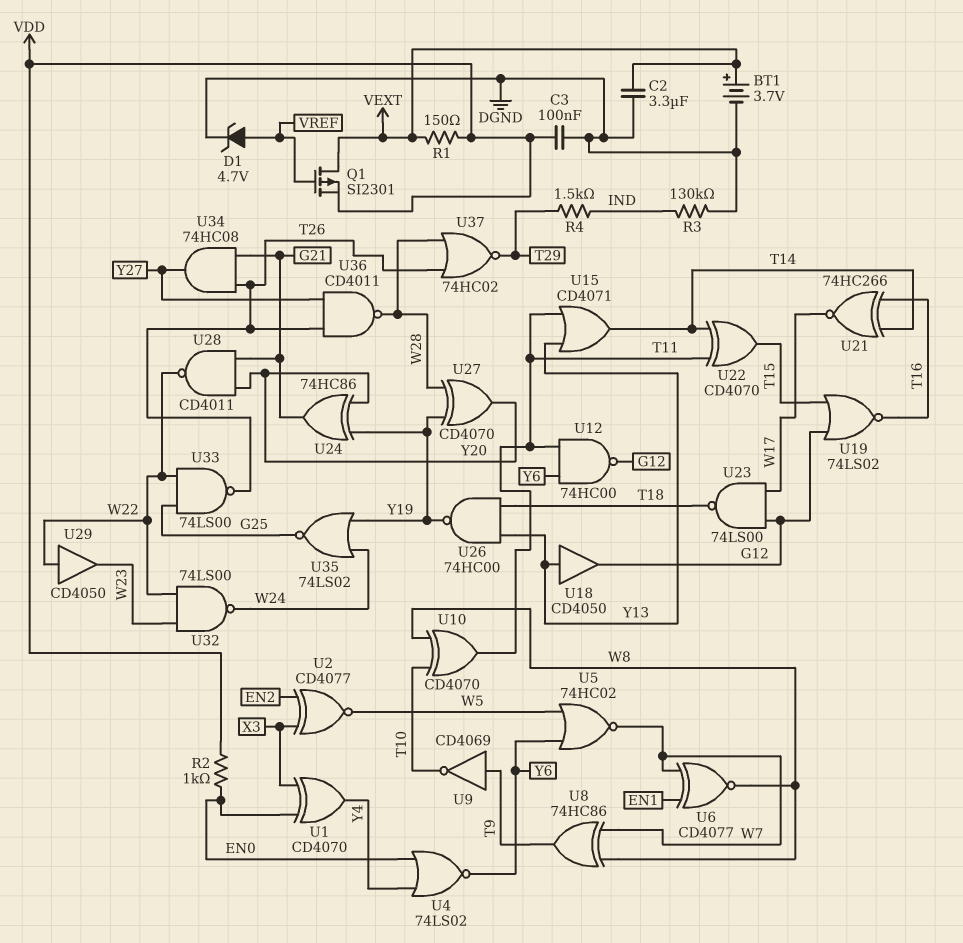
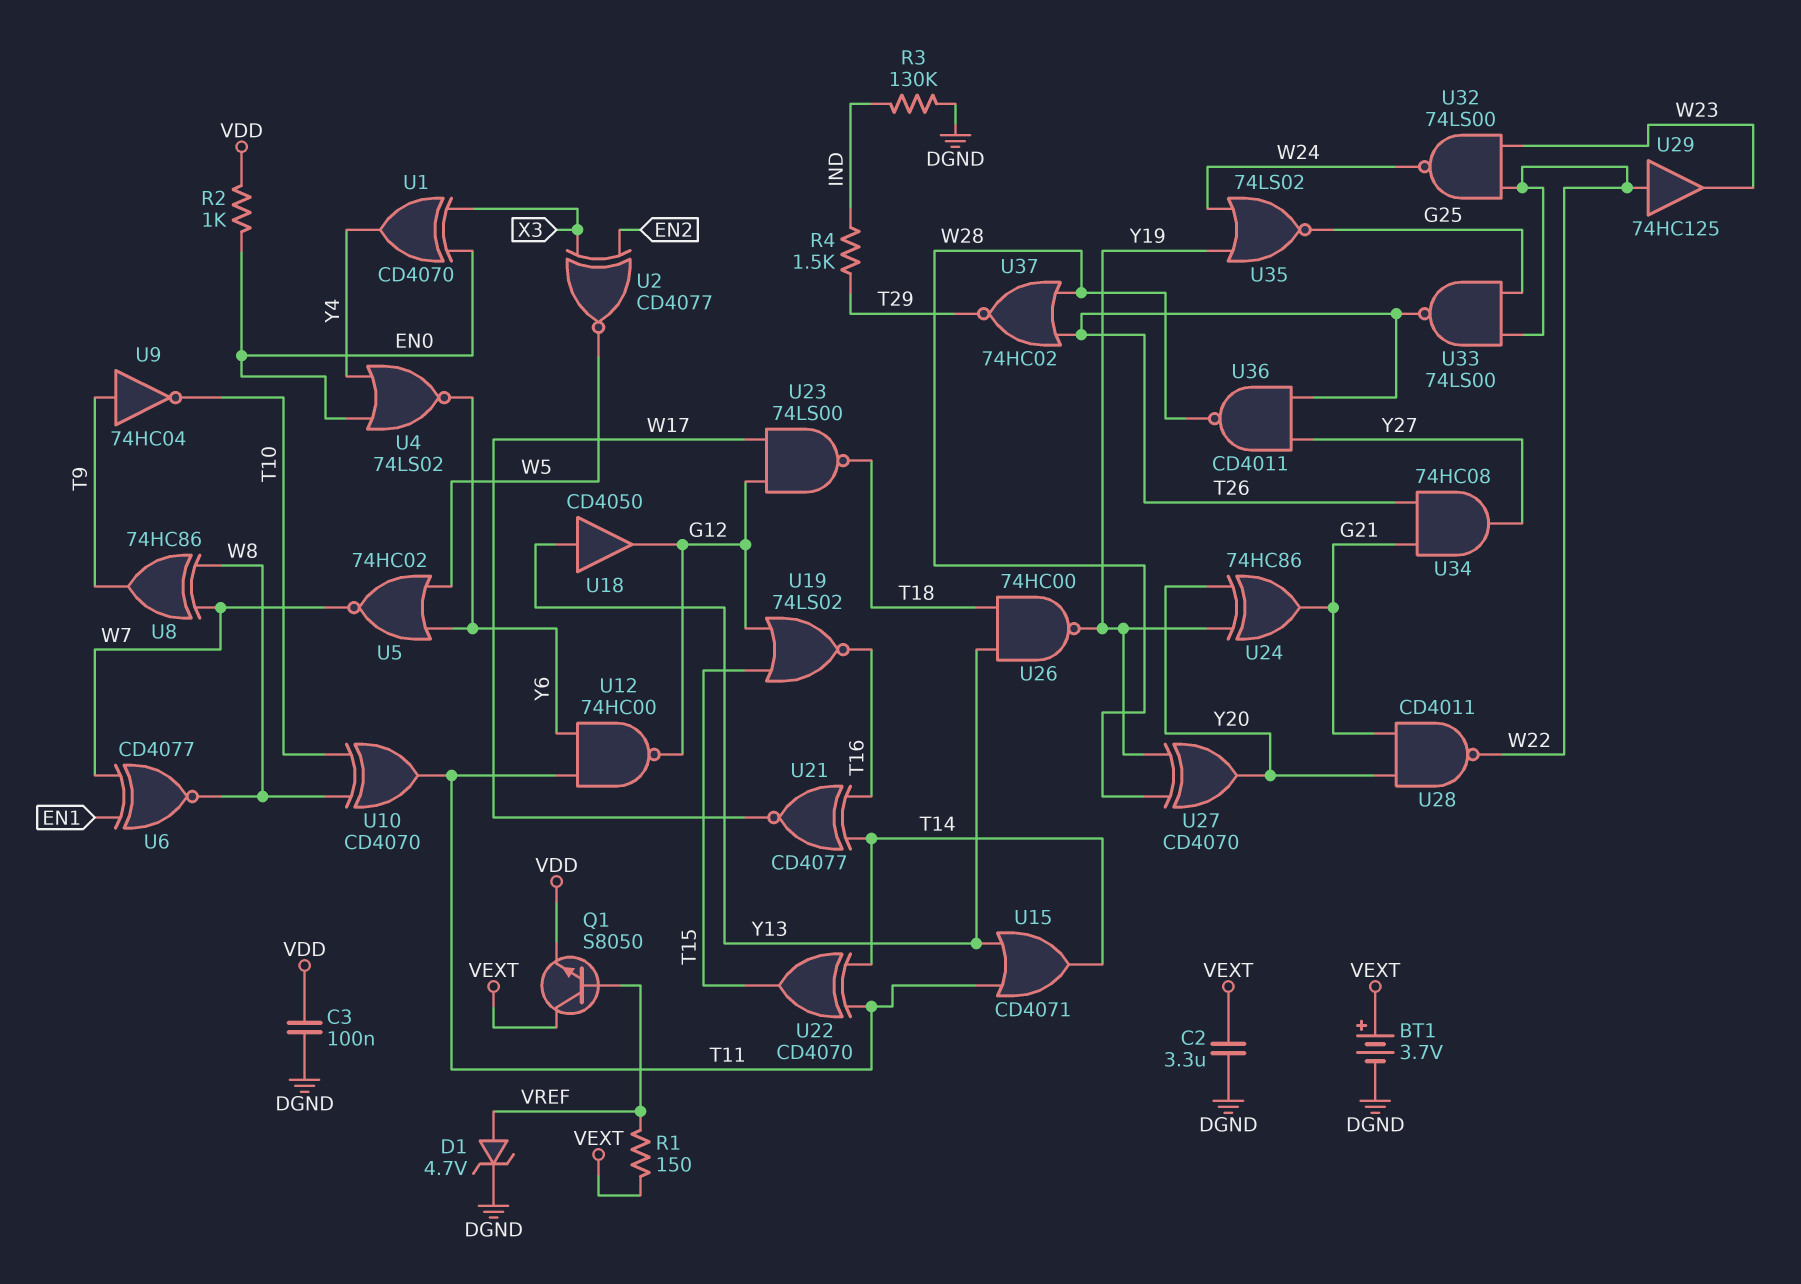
Q1: PMOS SI2301 (G VREF, D VEXT, S VDD) -> NPN S8050 (B VREF, C VEXT, E VDD)
R1: 150 (VDD, VEXT) -> 150 (VEXT, VREF)
U9: NOT CD4069 (in T9, out T10) -> NOT 74HC04 (in T9, out T10)
U21: XNOR 74HC266 (in T14, in T16, out W17) -> XNOR CD4077 (in T14, in T16, out W17)
U29: buffer CD4050 (in W22, out W23) -> buffer 74HC125 (in W22, out W23)

